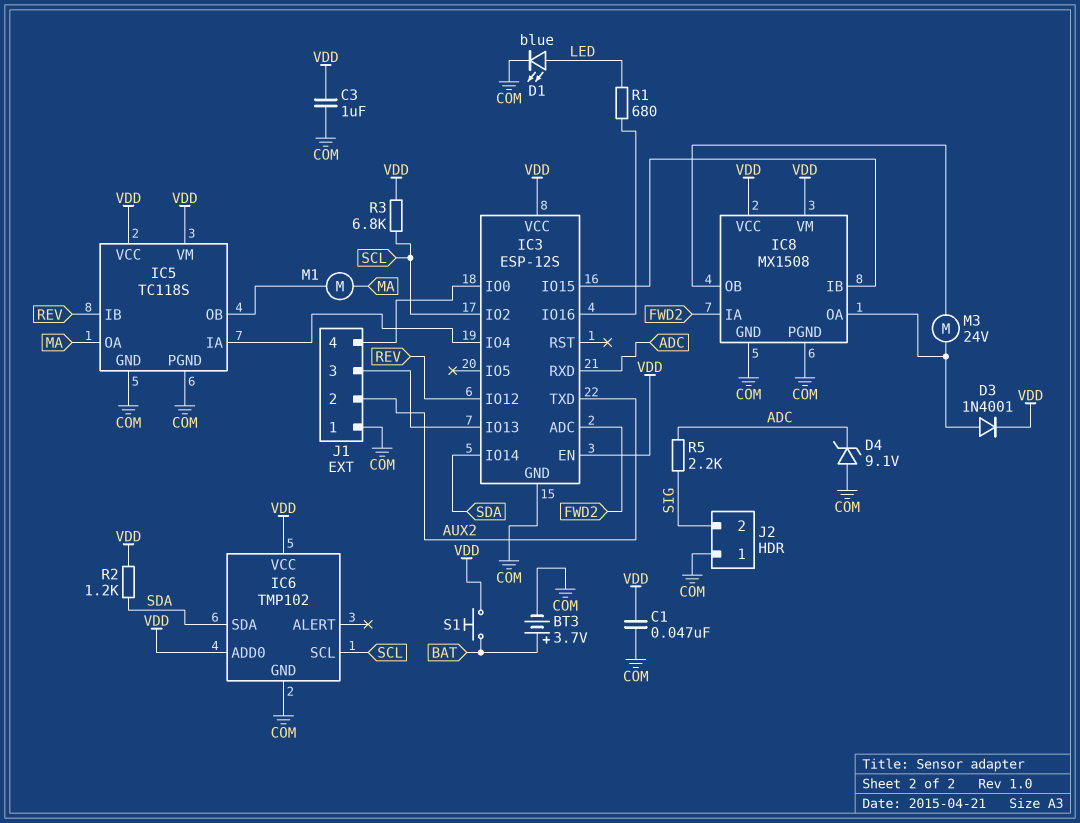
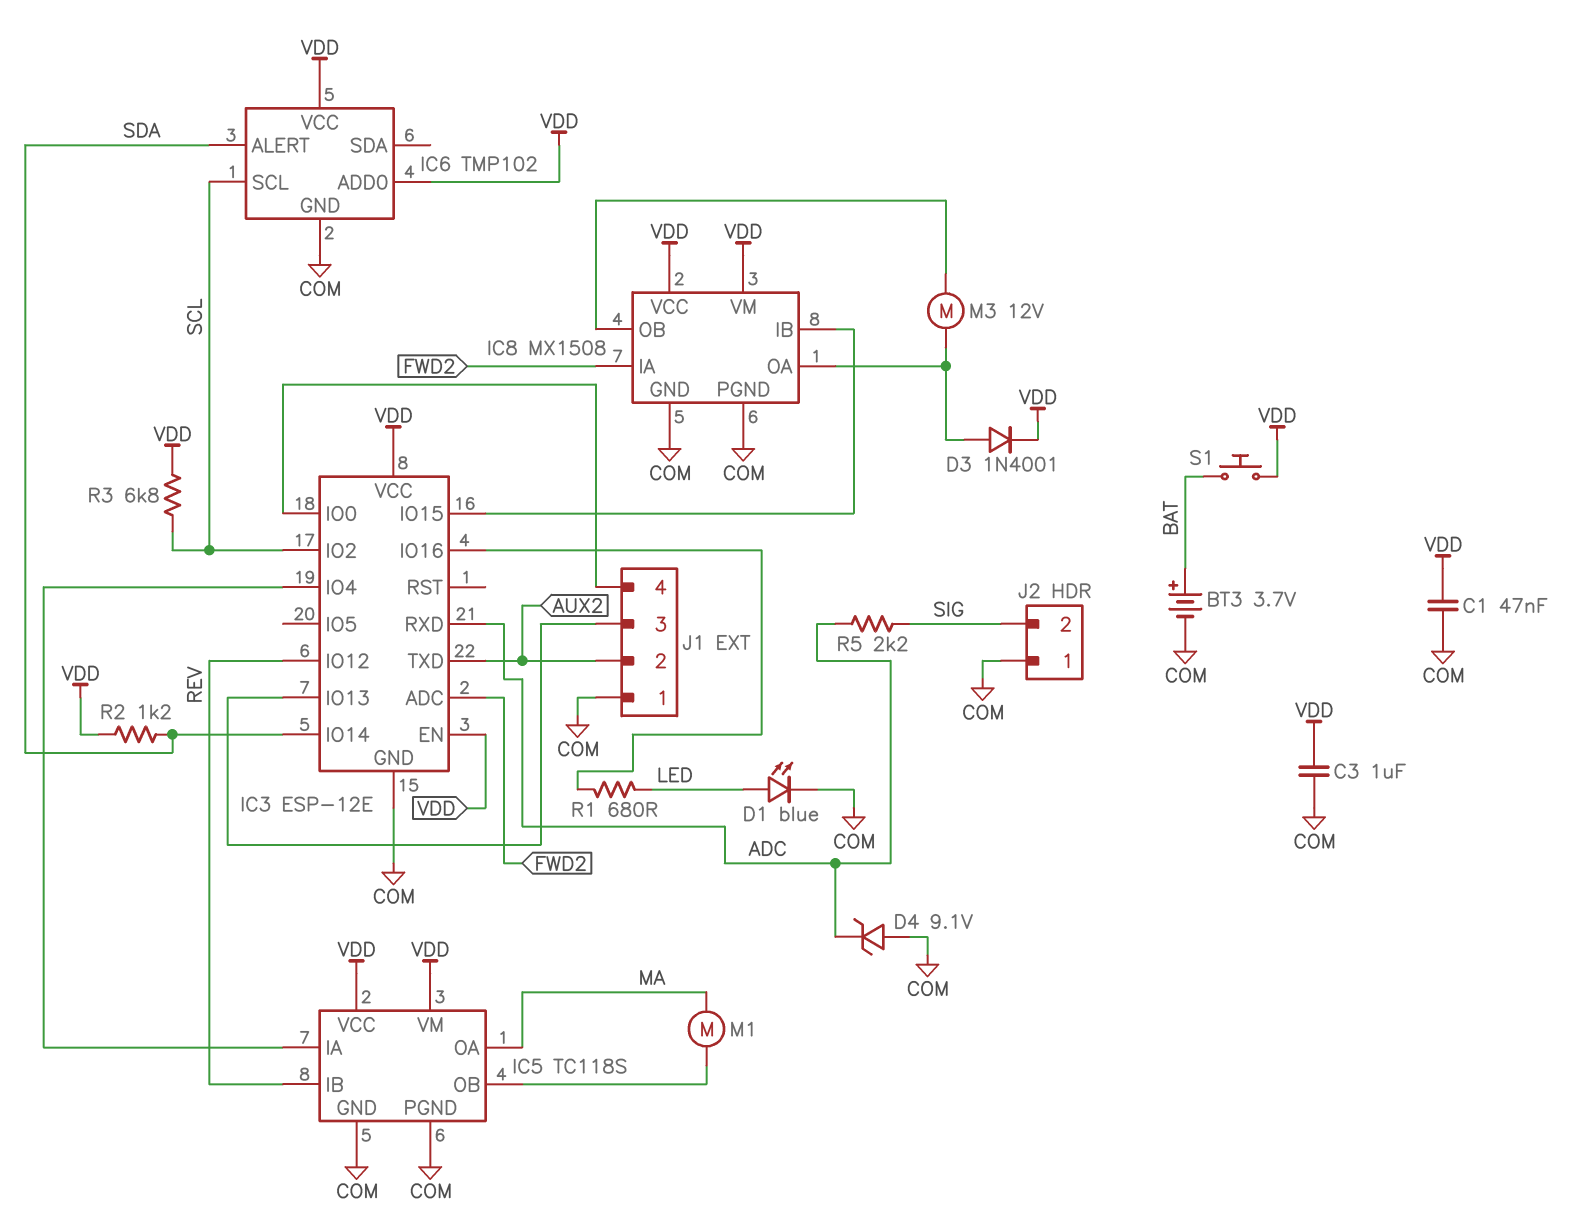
IC3: ESP-12S -> ESP-12E
IC6 pin ALERT: none -> SDA
IC6 pin SDA: SDA -> none
M3: motor 24V (IC8/OA, IC8/OB) -> motor 12V (IC8/OA, IC8/OB)

